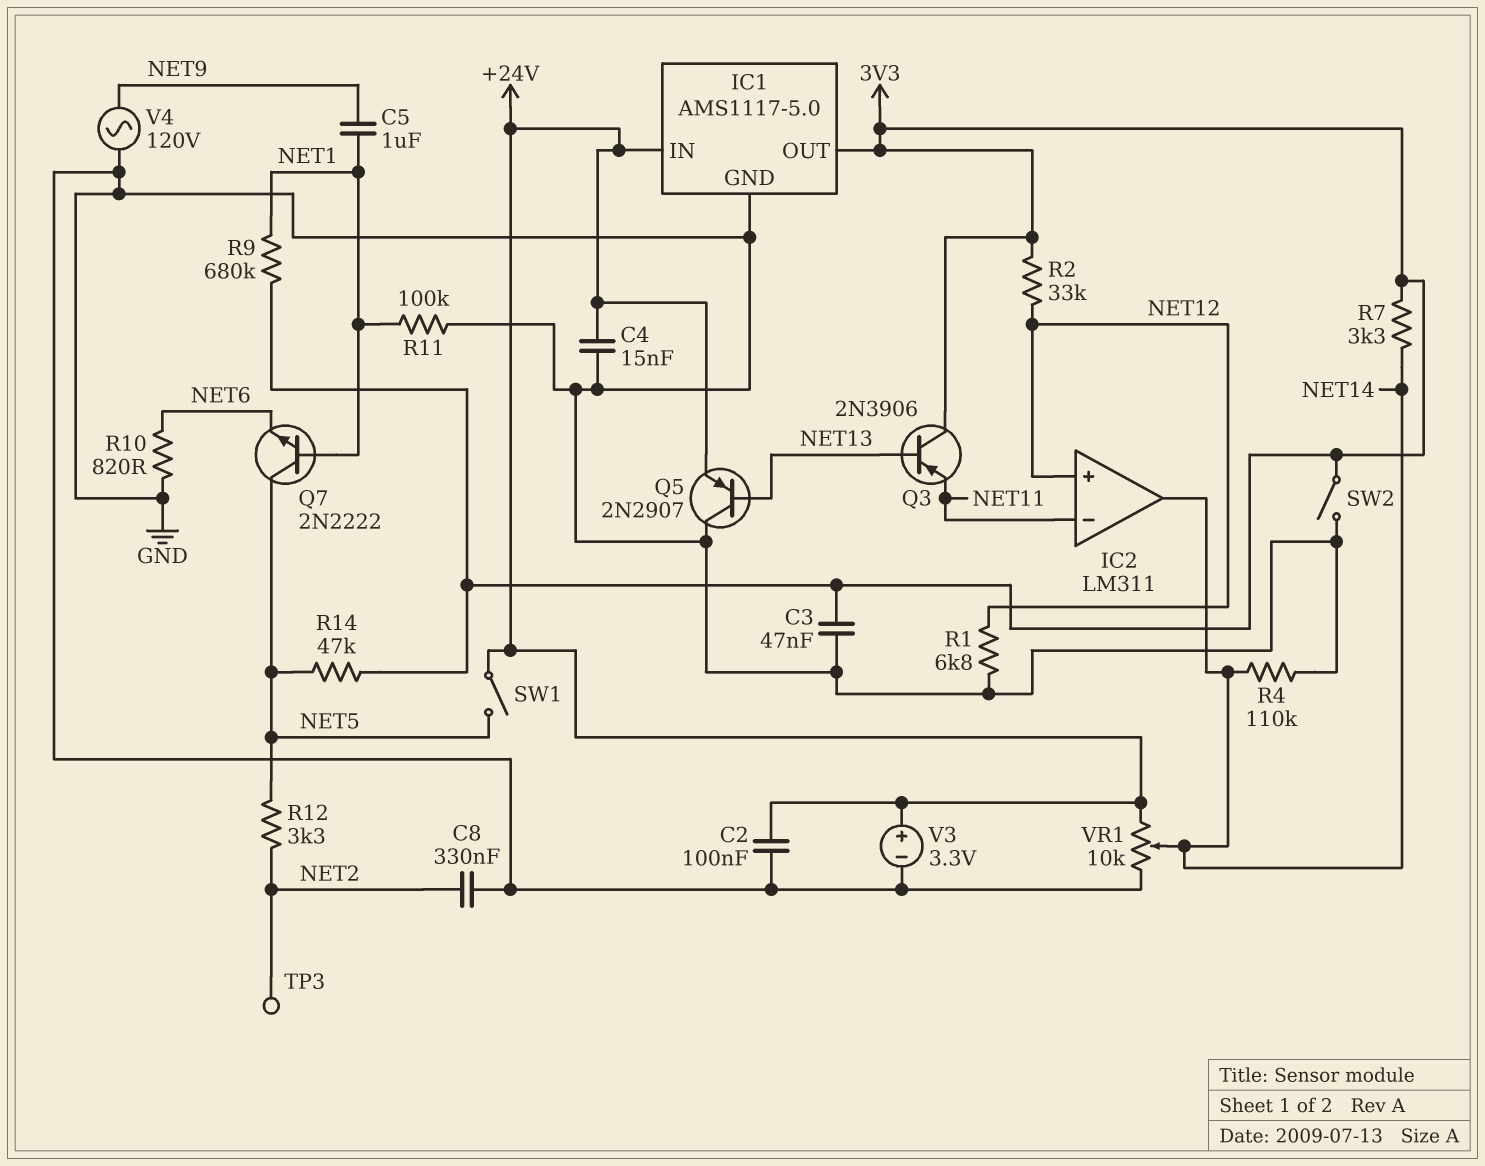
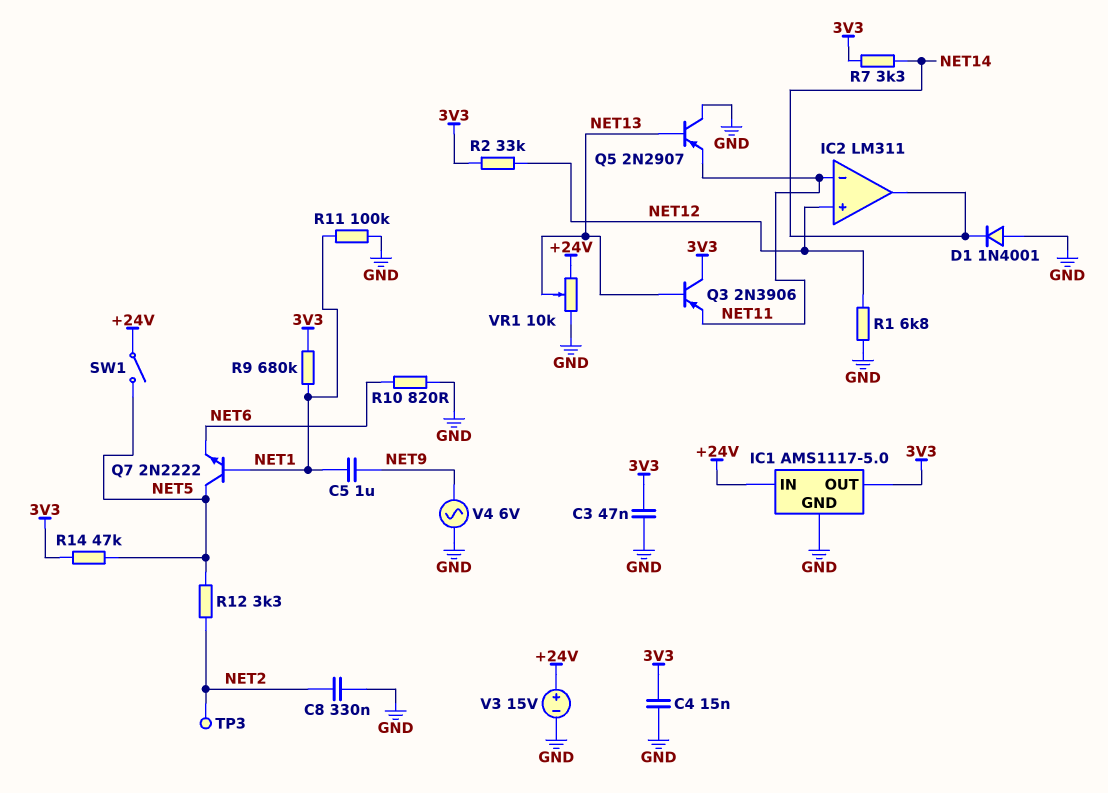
C2: 100nF (+24V, GND) -> none
C4: 15nF (+24V, GND) -> 15nF (3V3, GND)
D1: none -> diode 1N4001 (A GND, K NET14)
Q5: PNP 2N2907 (B NET13, C GND, E +24V) -> PNP 2N2907 (B NET13, C GND, E NET11)
R4: 110k (GND, NET14) -> none
SW2: switch (3V3, GND) -> none
V3: 3.3V (plus +24V, minus GND) -> 15V (plus +24V, minus GND)
V4: AC 120V (GND, NET9) -> AC 6V (GND, NET9)
VR1: 10k (+24V, GND, wiper NET14) -> 10k (+24V, GND, wiper NET13)

